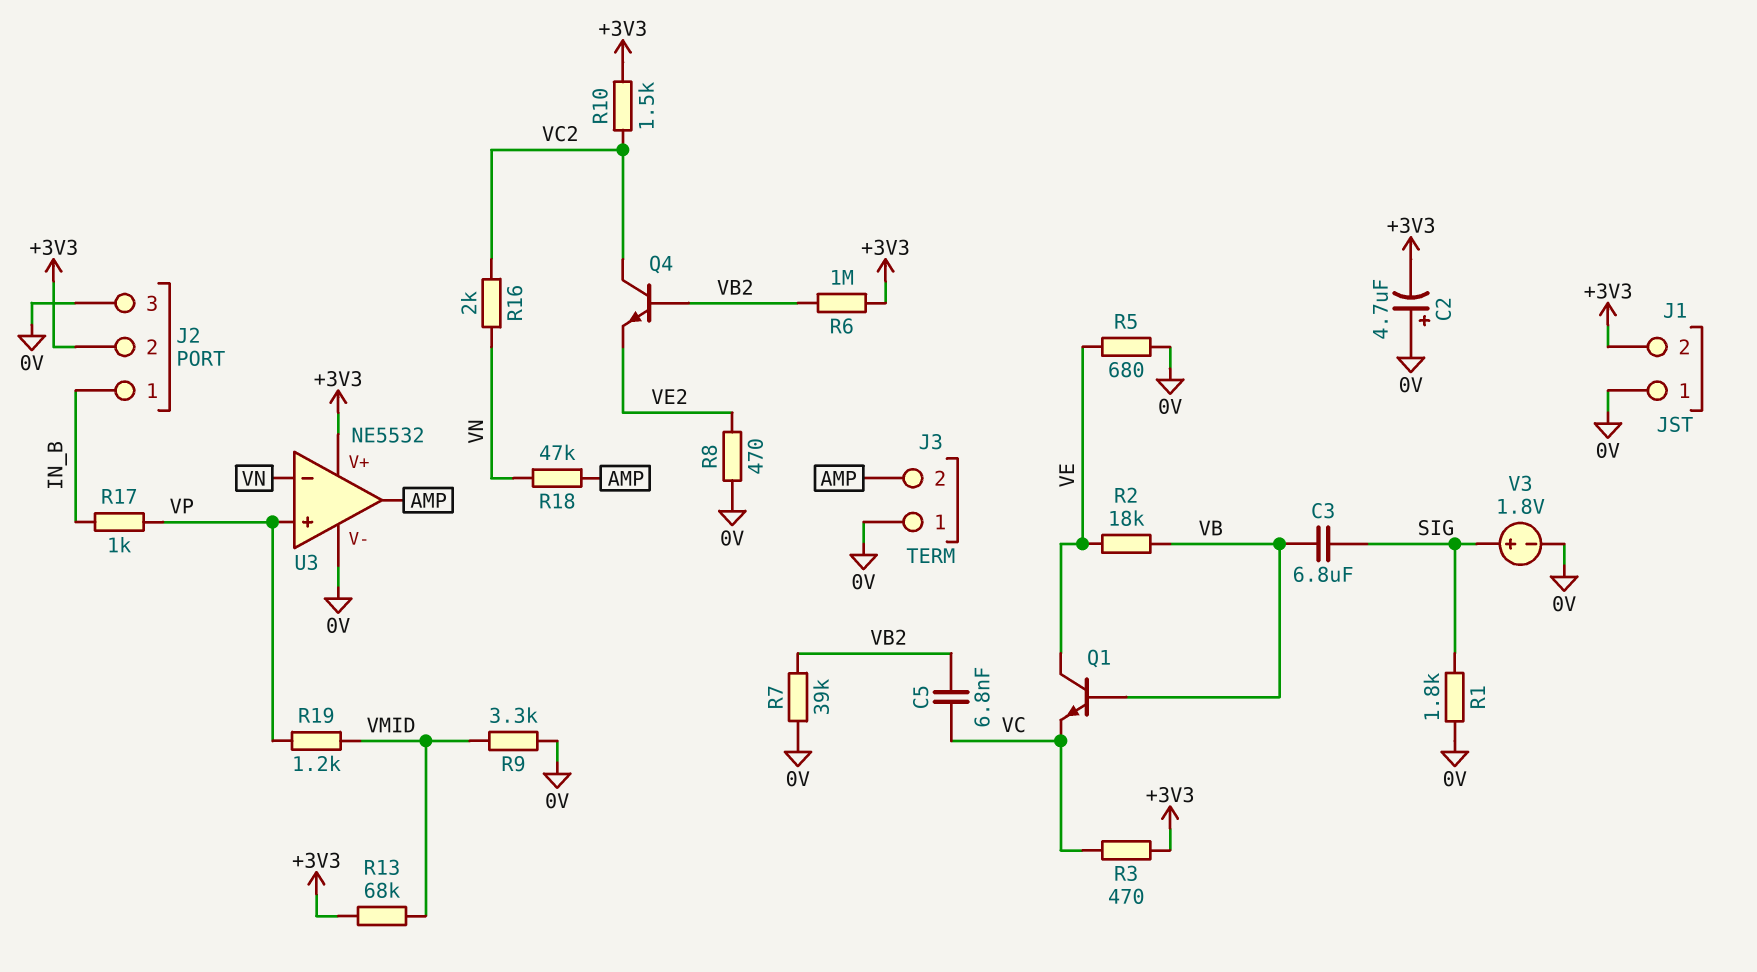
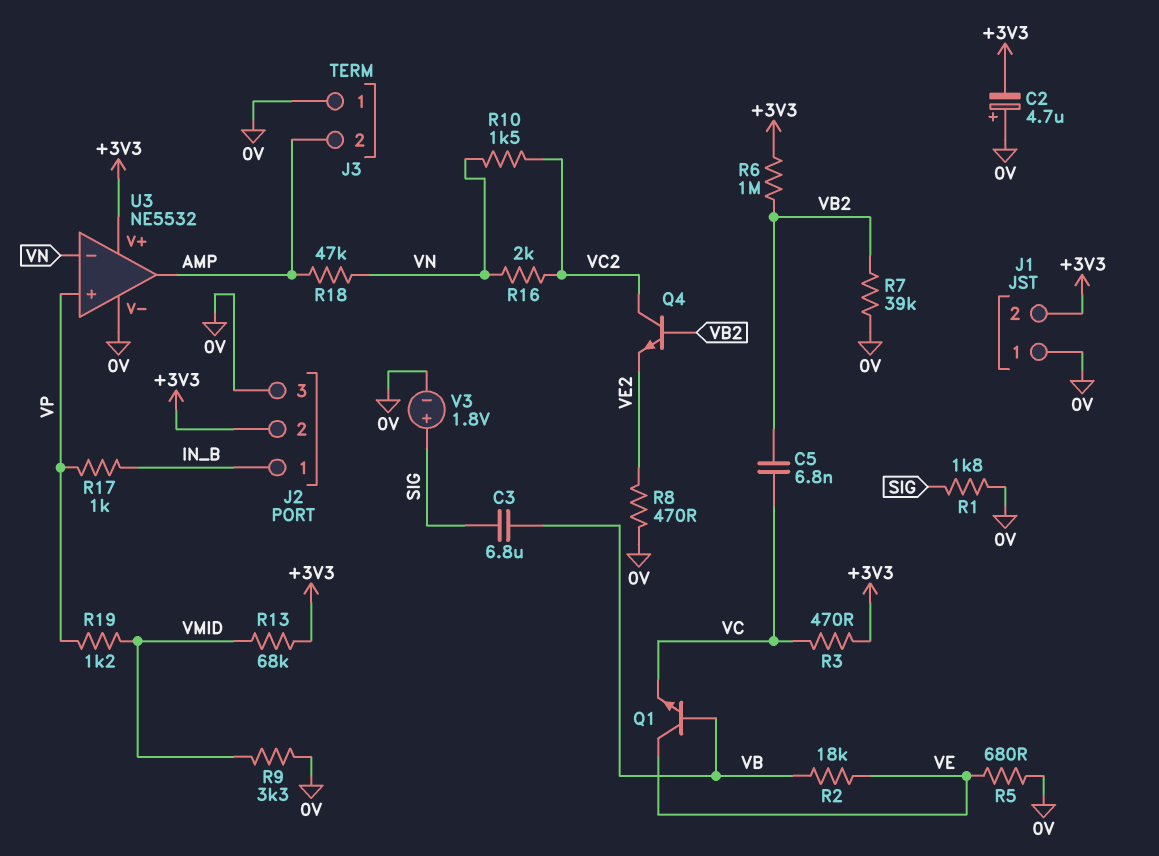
R10: 1.5k (+3V3, VC2) -> 1.5k (VC2, VN)

